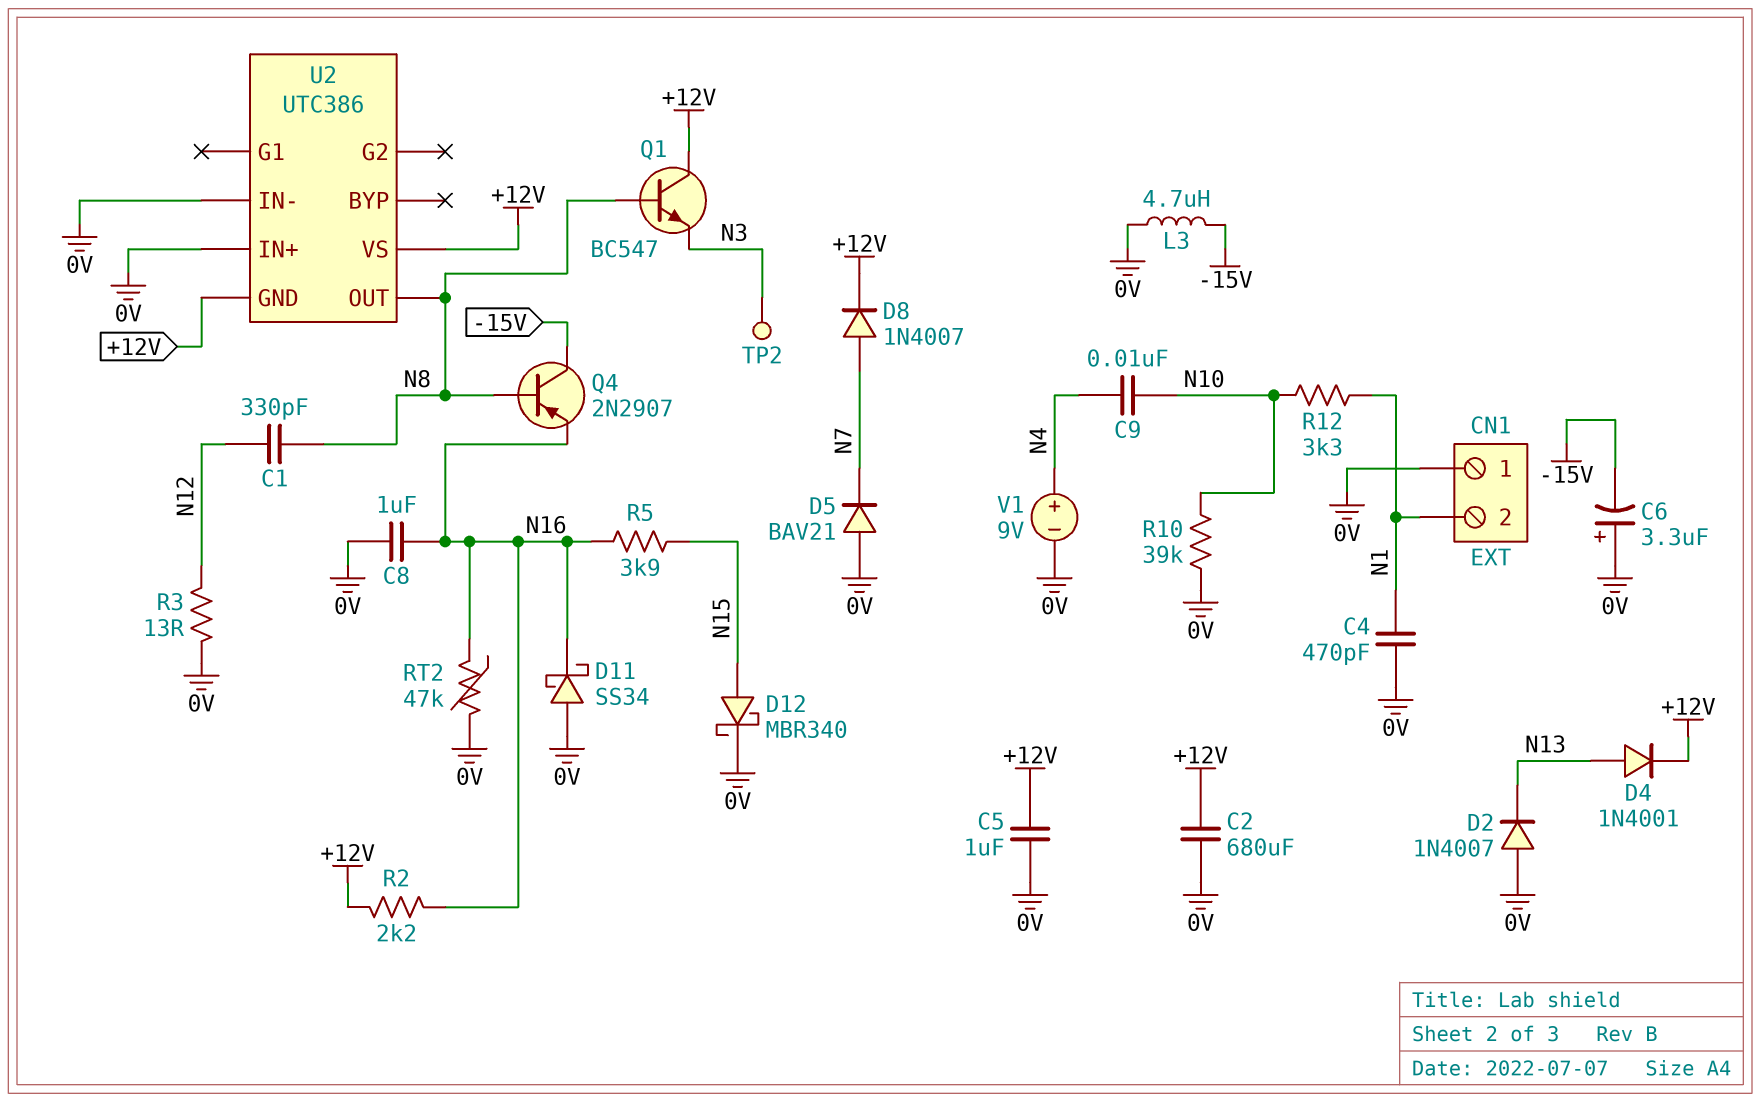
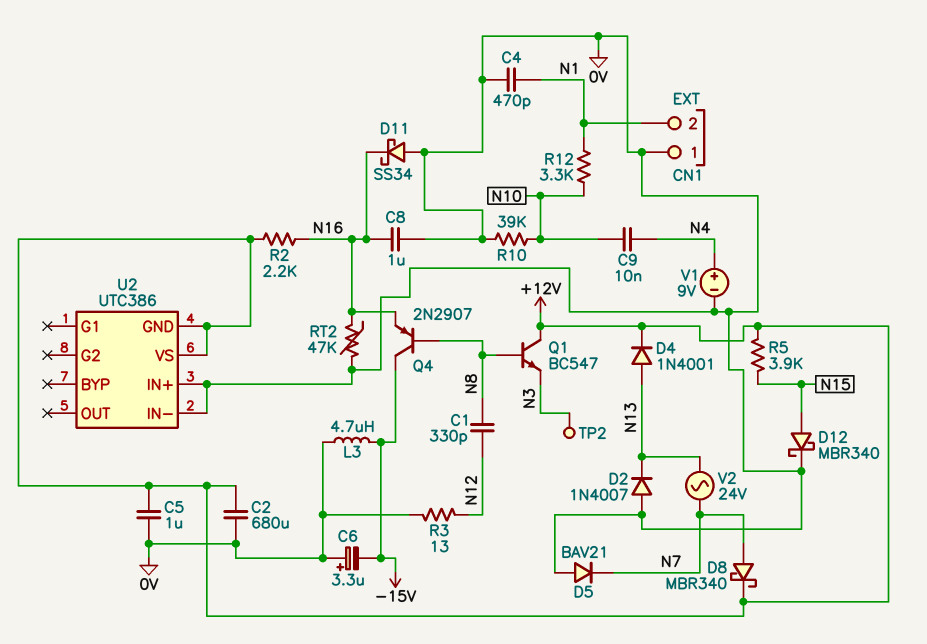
D8: diode 1N4007 (A N7, K +12V) -> schottky MBR340 (A N7, K +12V)
R5: 3.9k (N15, N16) -> 3.9k (+12V, N15)
U2 pin OUT: N8 -> none
V2: none -> AC 24V (N7, N13)

